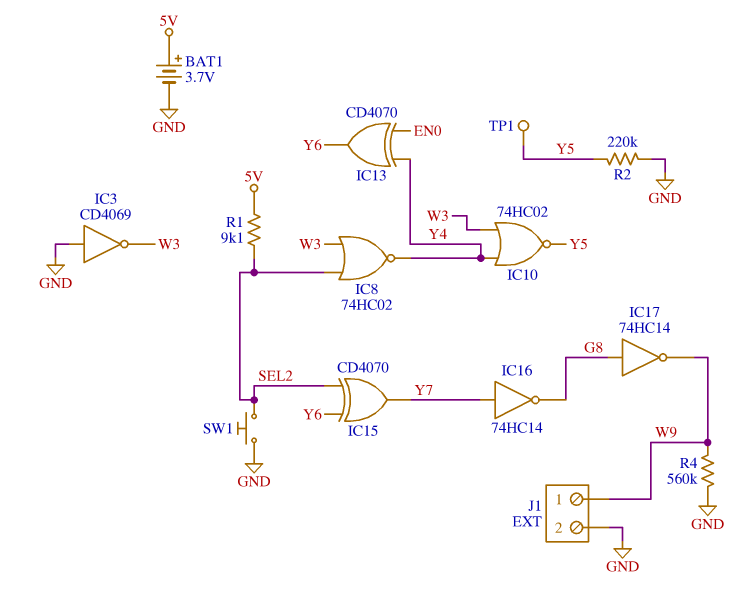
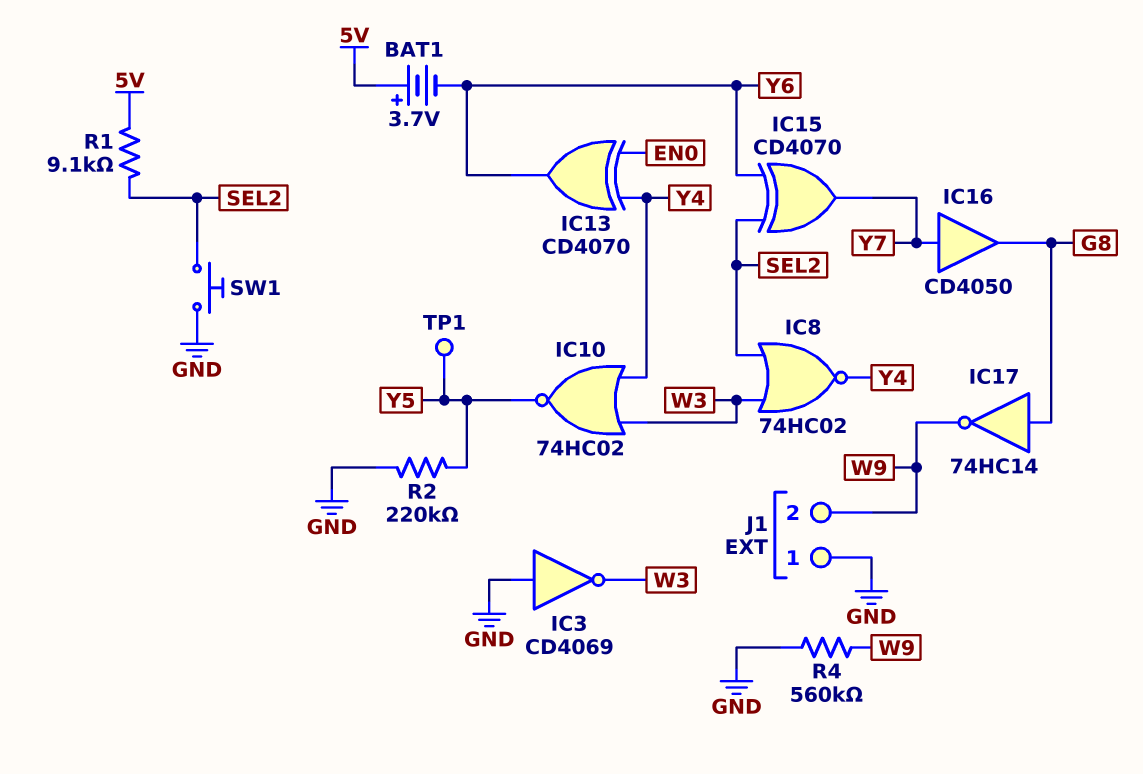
BAT1: 3.7V (plus 5V, minus GND) -> 3.7V (plus 5V, minus Y6)
IC16: NOT 74HC14 (in Y7, out G8) -> buffer CD4050 (in Y7, out G8)
J1 pin 1: W9 -> GND
J1 pin 2: GND -> W9

